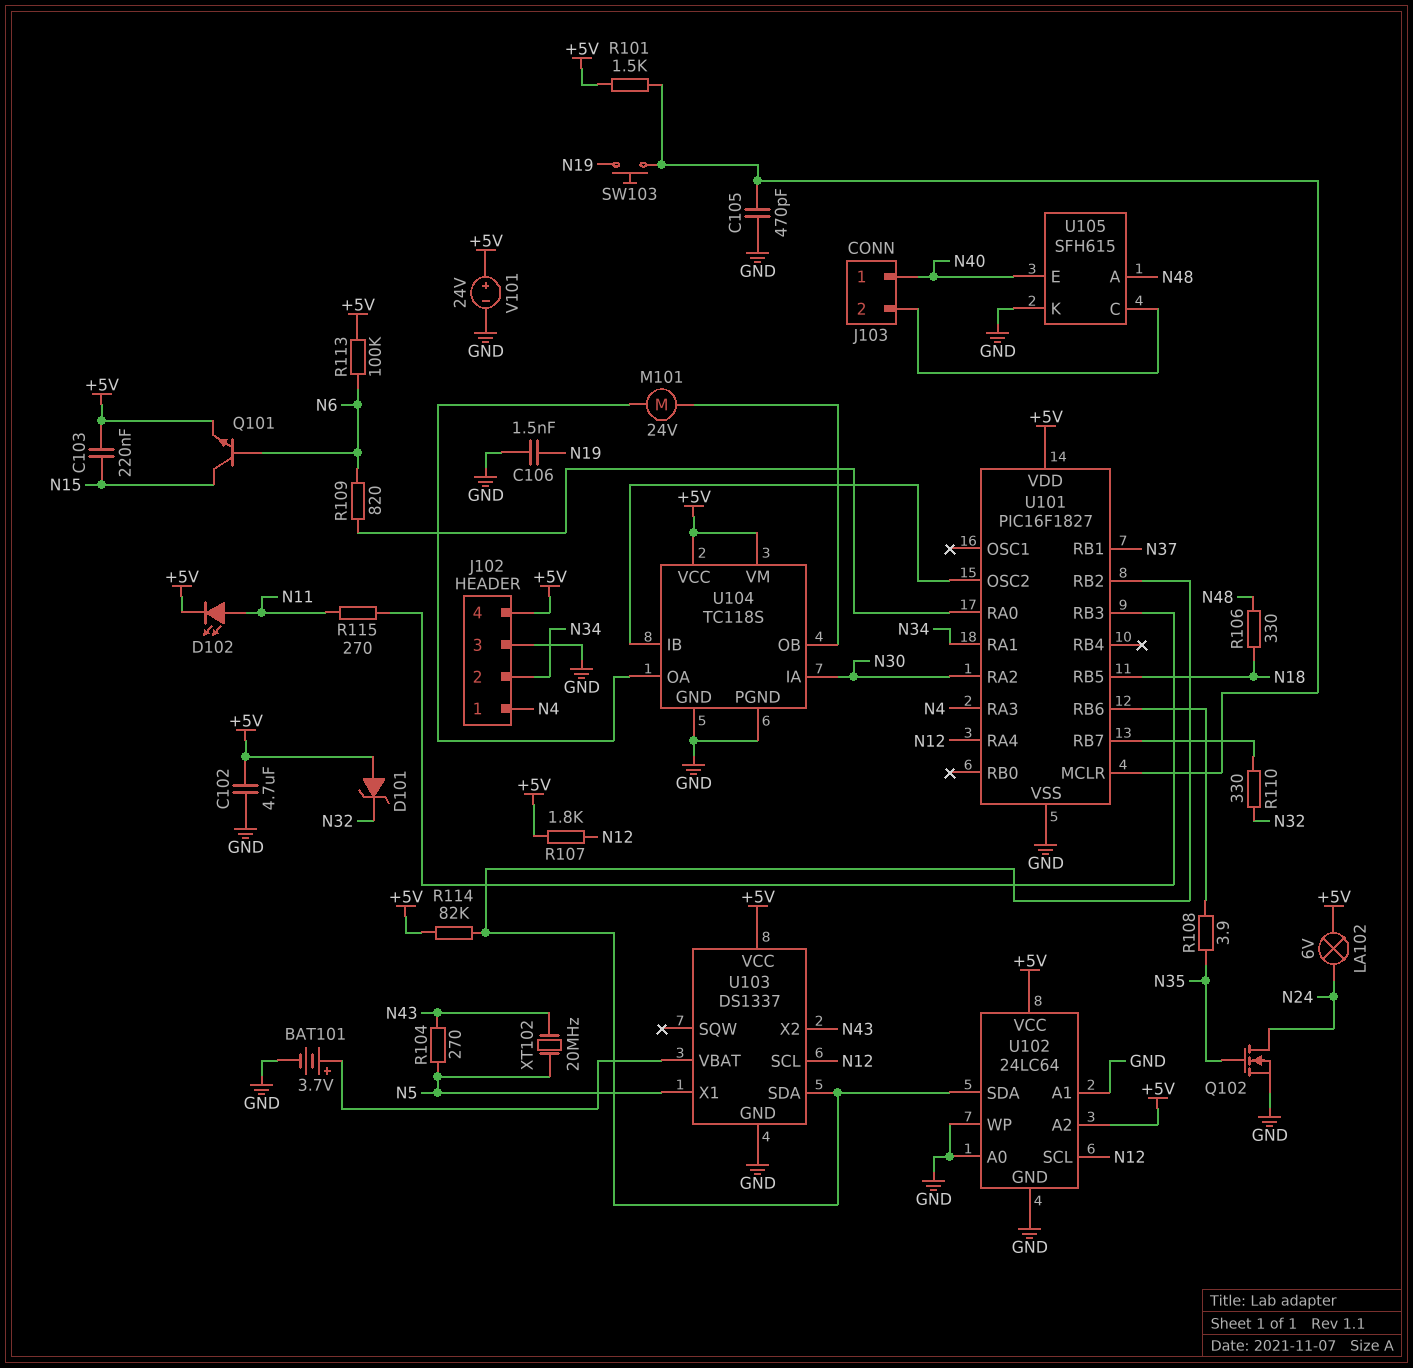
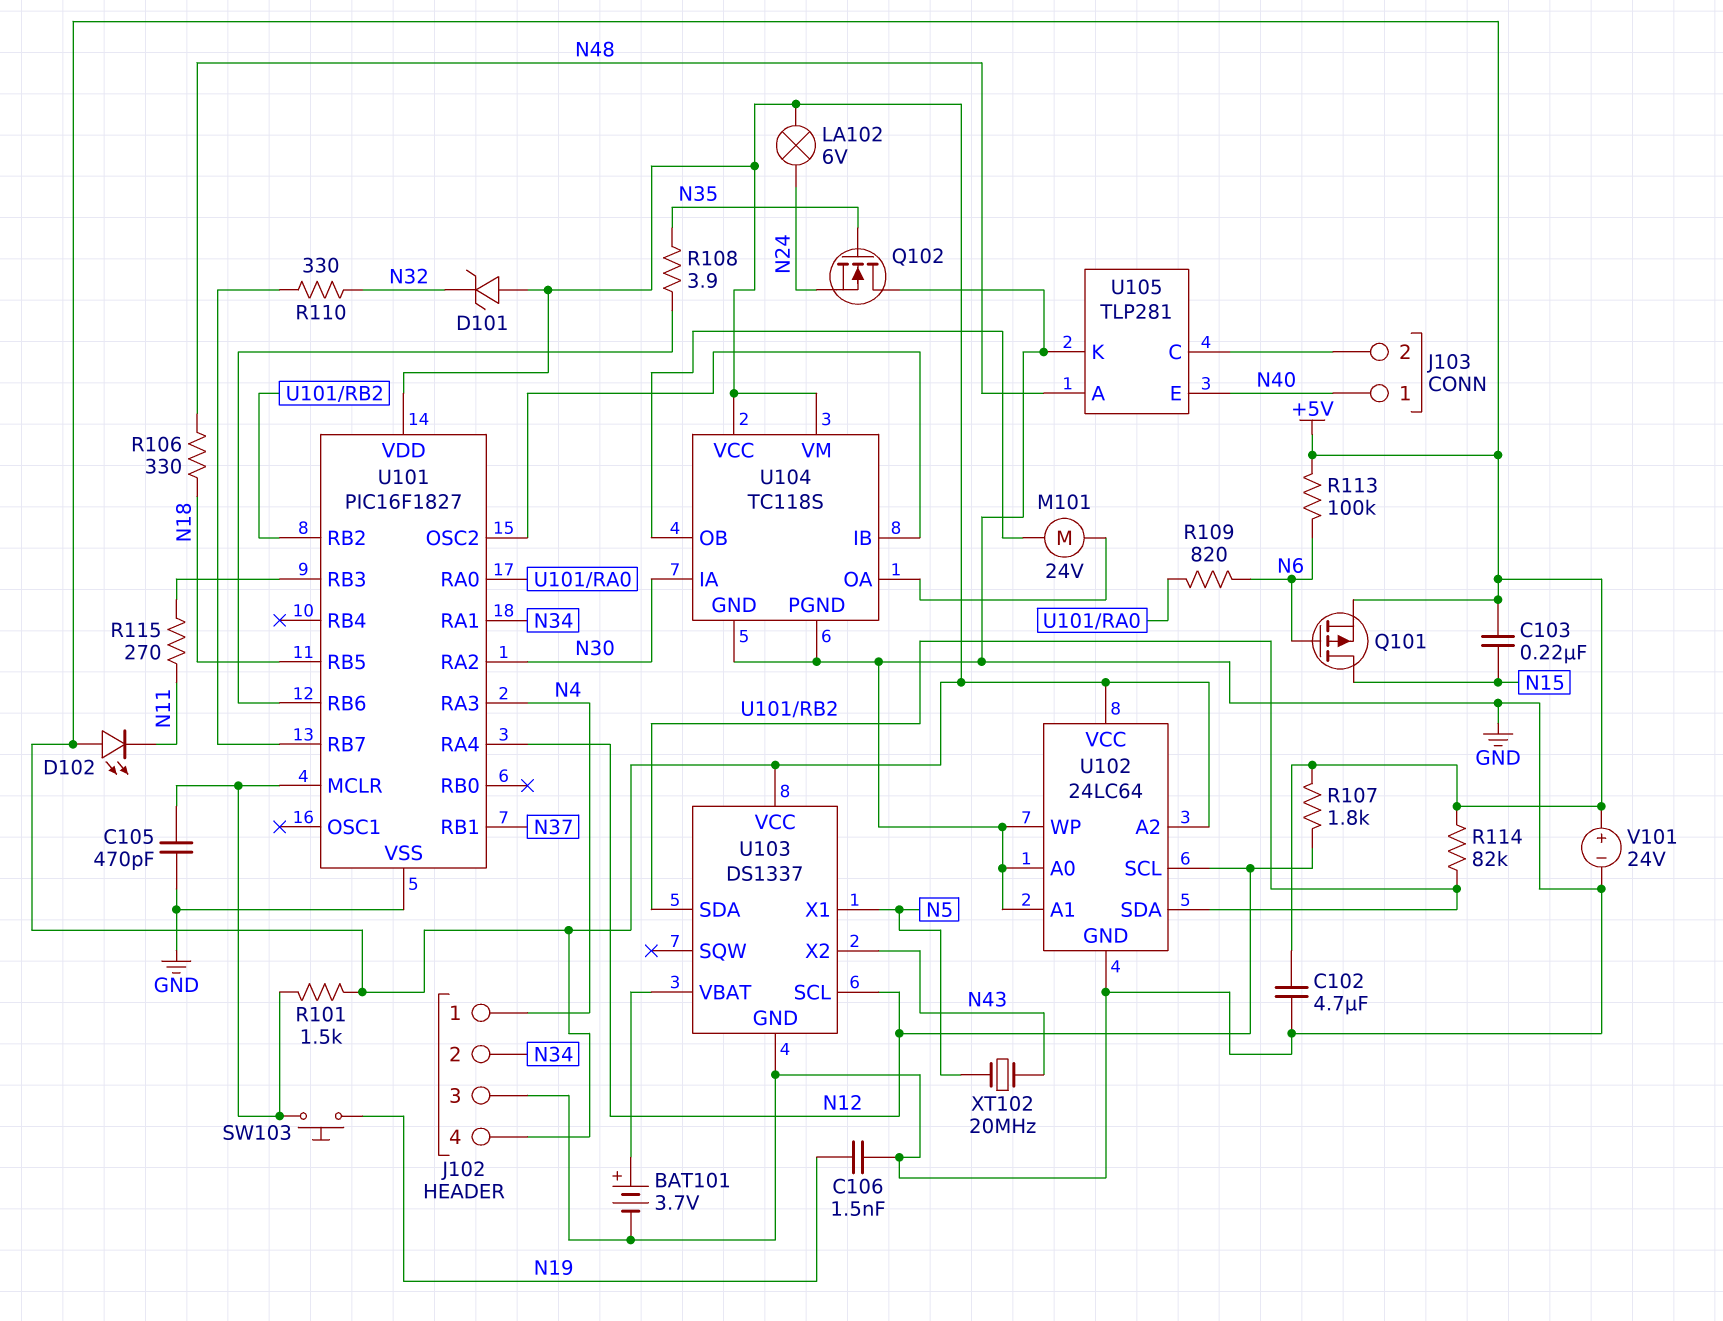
D102: LED (A N11, K +5V) -> LED (A +5V, K N11)
Q101: NPN (B N6, C N15, E +5V) -> PMOS (G N6, D N15, S +5V)
Q102: NMOS (G N35, D N24, S GND) -> NMOS (G N35, D GND, S N24)
R104: 270 (N5, N43) -> none
U105: SFH615 -> TLP281

